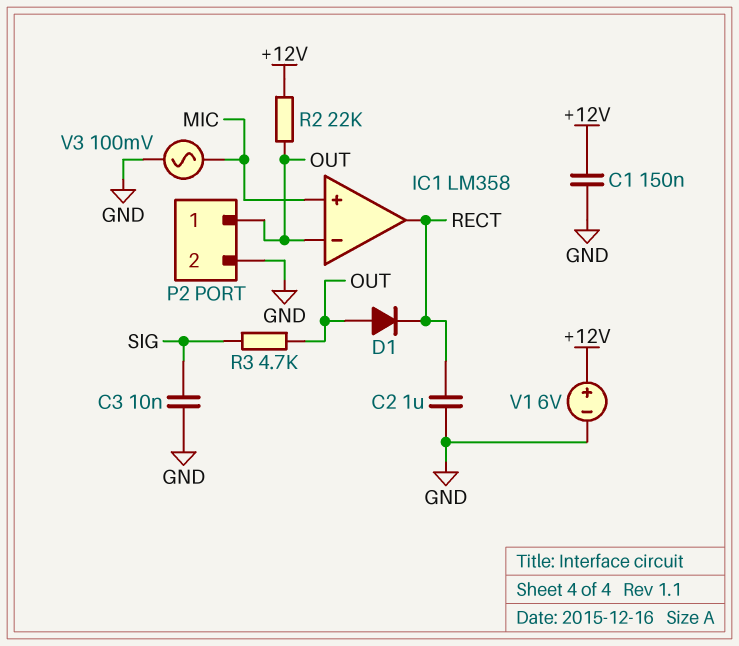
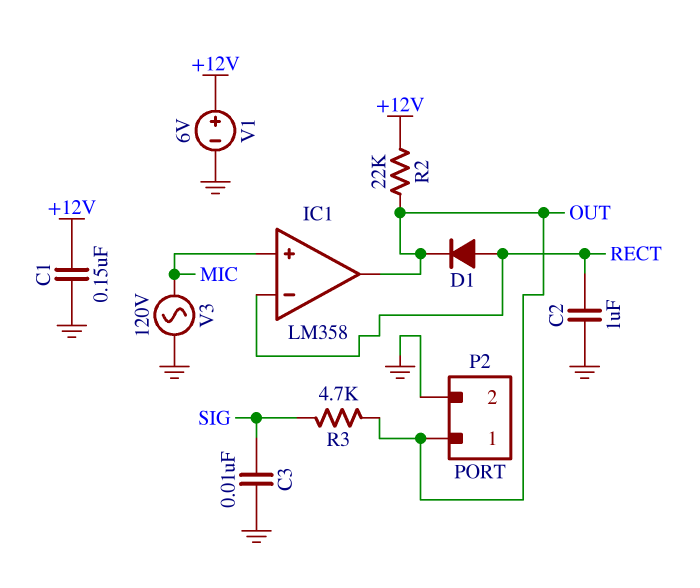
D1: diode (A OUT, K RECT) -> diode (A RECT, K OUT)
IC1 pin in-: OUT -> RECT
IC1 pin out: RECT -> OUT
V3: AC 100mV (GND, MIC) -> AC 120V (GND, MIC)

